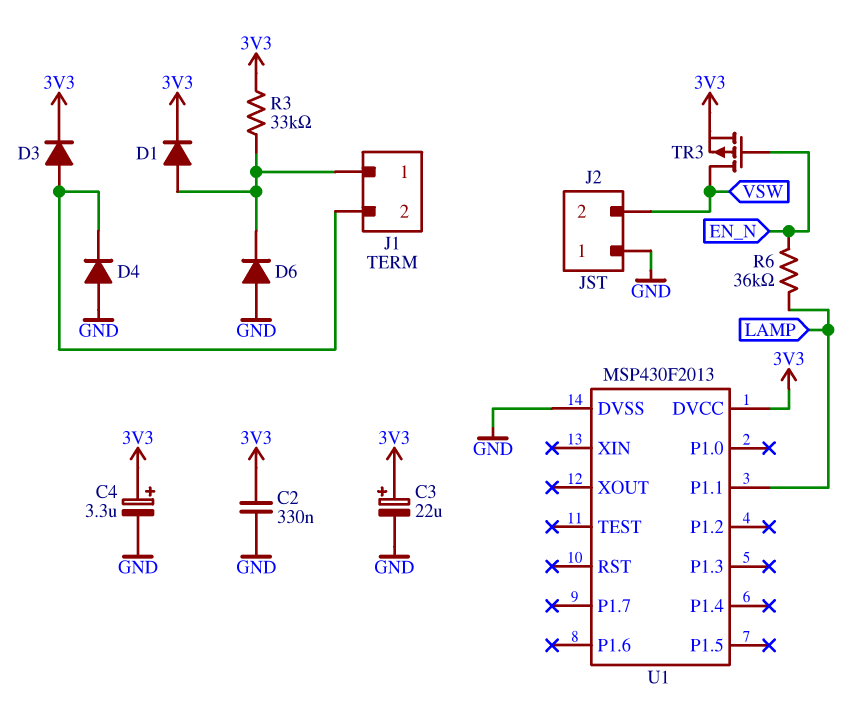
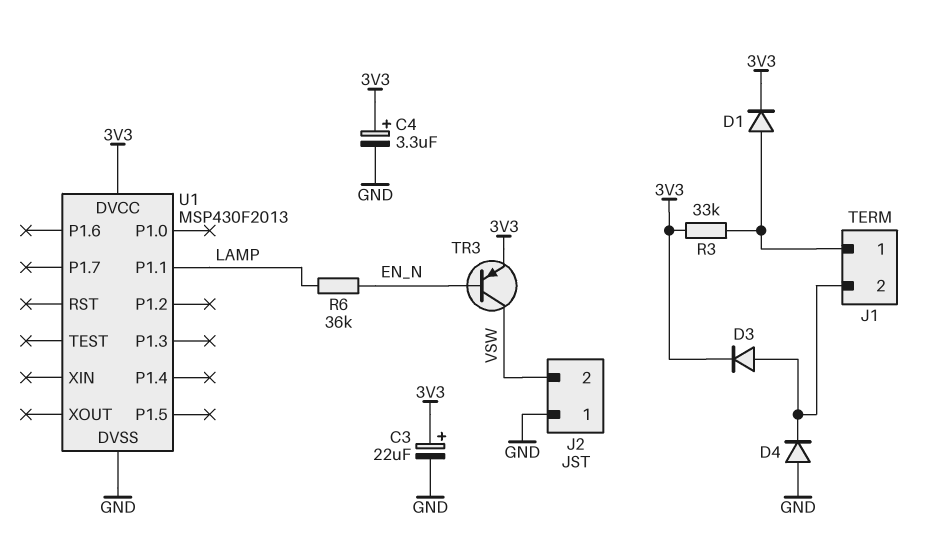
C2: 330nF (3V3, GND) -> none
D6: diode (A GND, K J1/1) -> none
TR3: PMOS (G EN_N, D VSW, S 3V3) -> PNP (B EN_N, C VSW, E 3V3)

